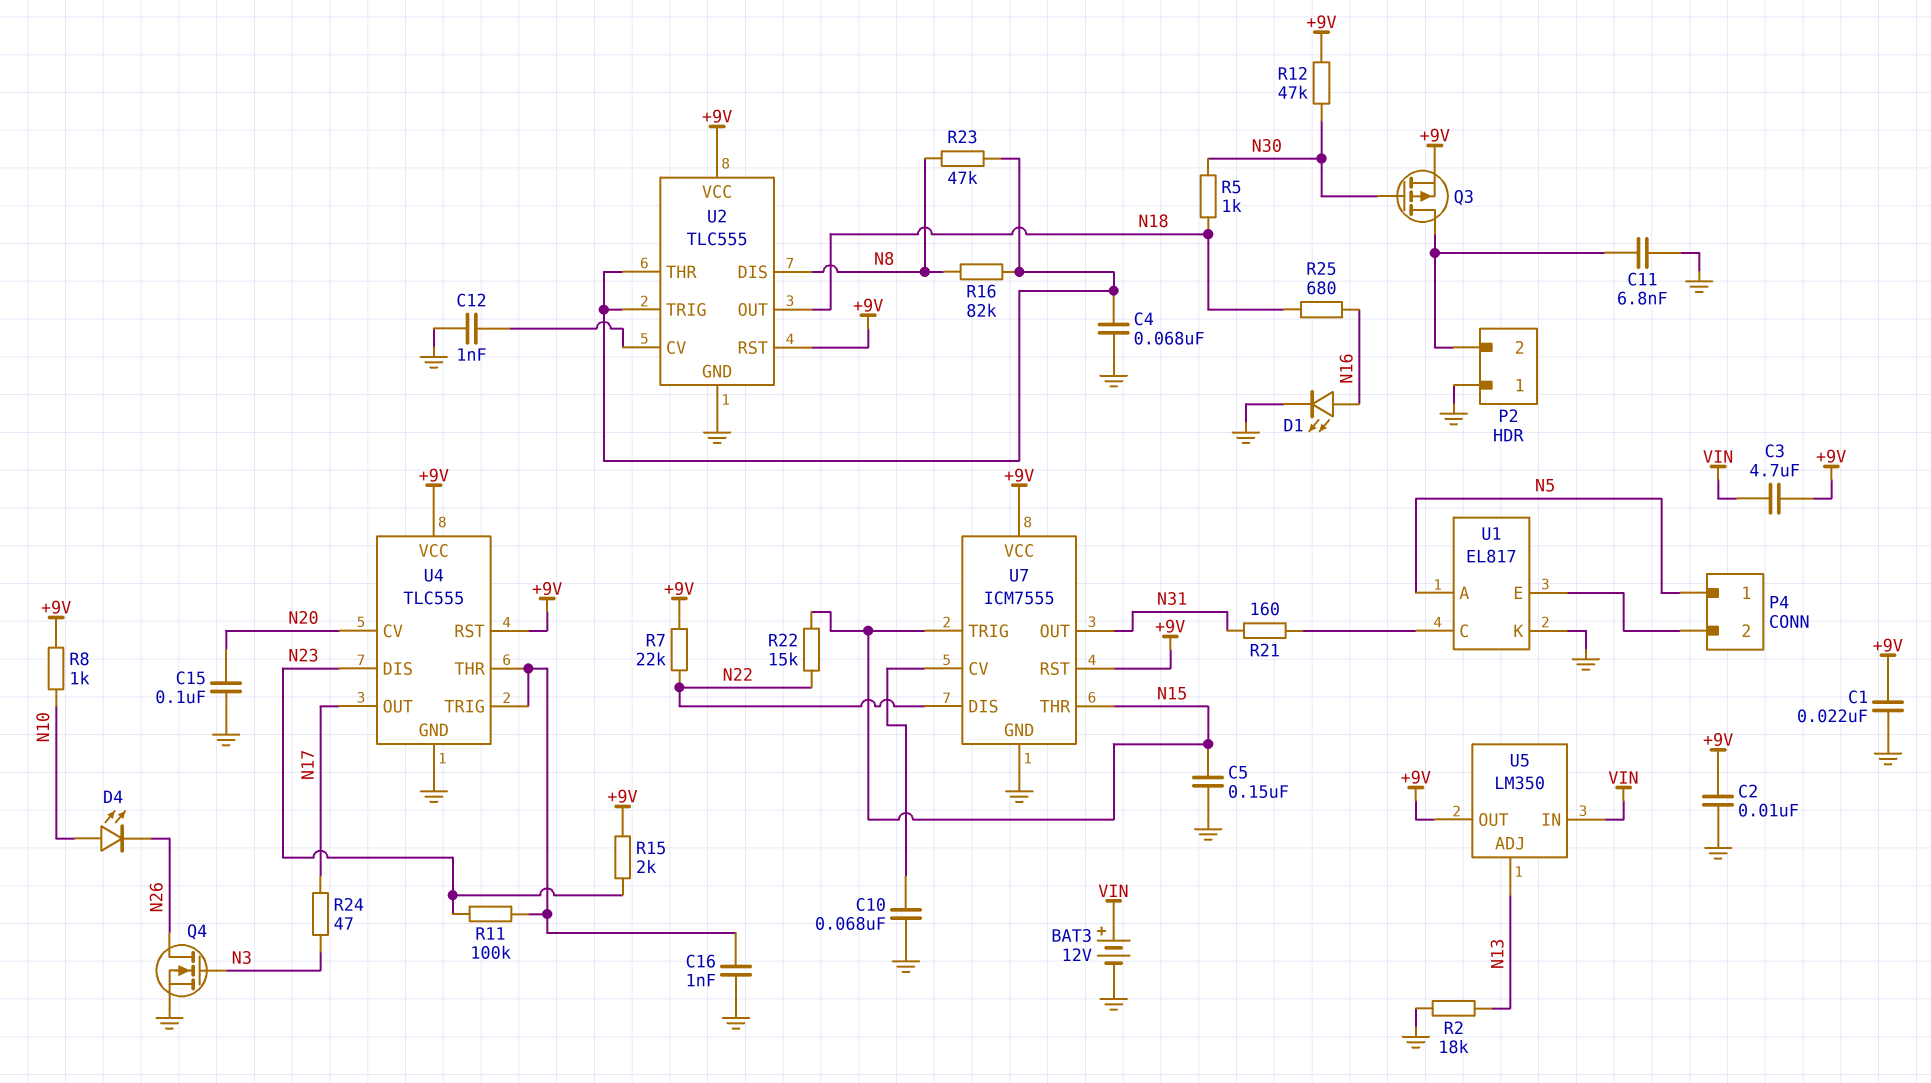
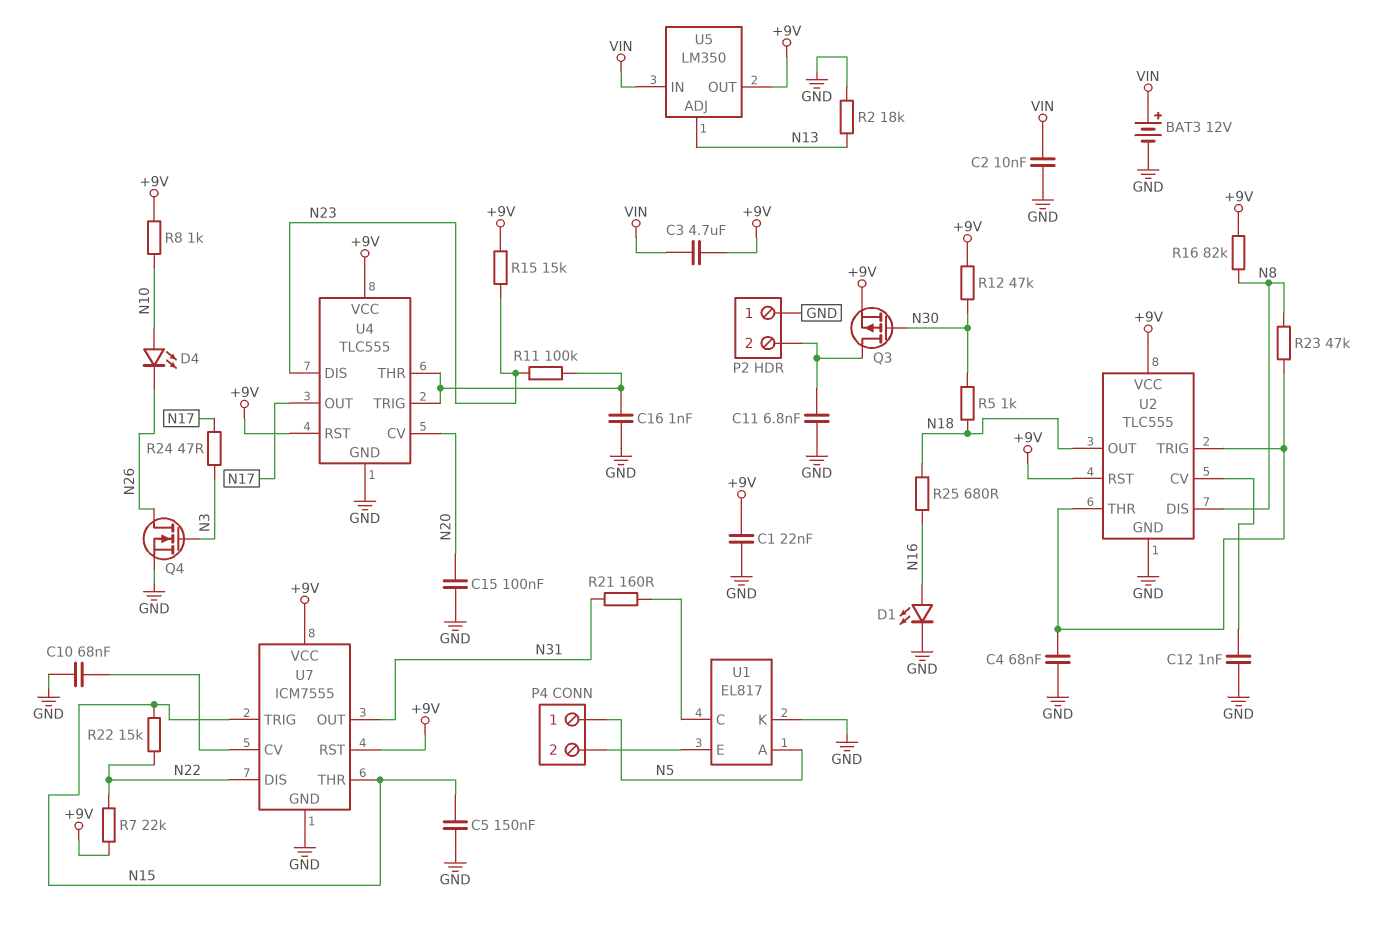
C2: 10nF (+9V, GND) -> 10nF (GND, VIN)
R15: 2k (+9V, N23) -> 15k (+9V, N23)
R16: 82k (N8, U2/THR) -> 82k (+9V, N8)

